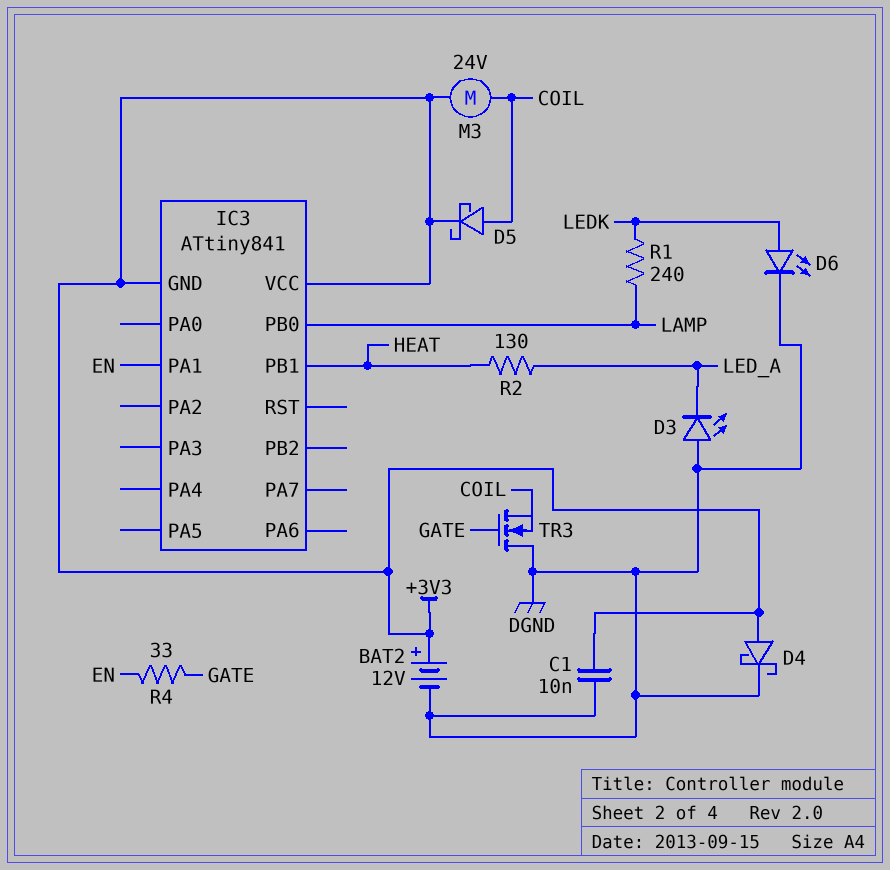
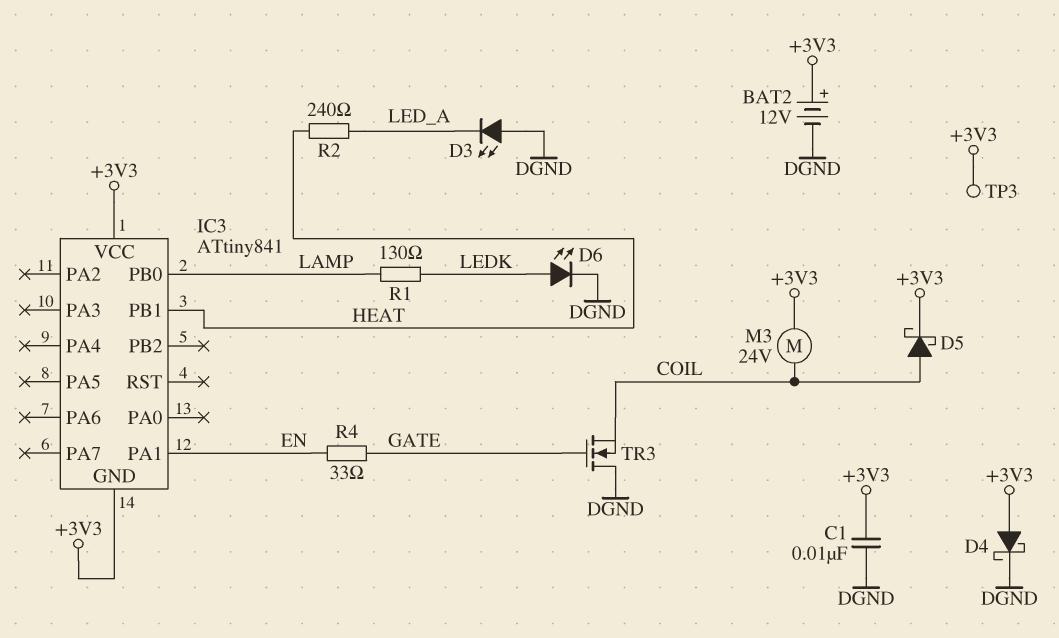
R1: 240 (LAMP, LEDK) -> 130 (LAMP, LEDK)
R2: 130 (HEAT, LED_A) -> 240 (HEAT, LED_A)
TP3: none -> test point (+3V3)

